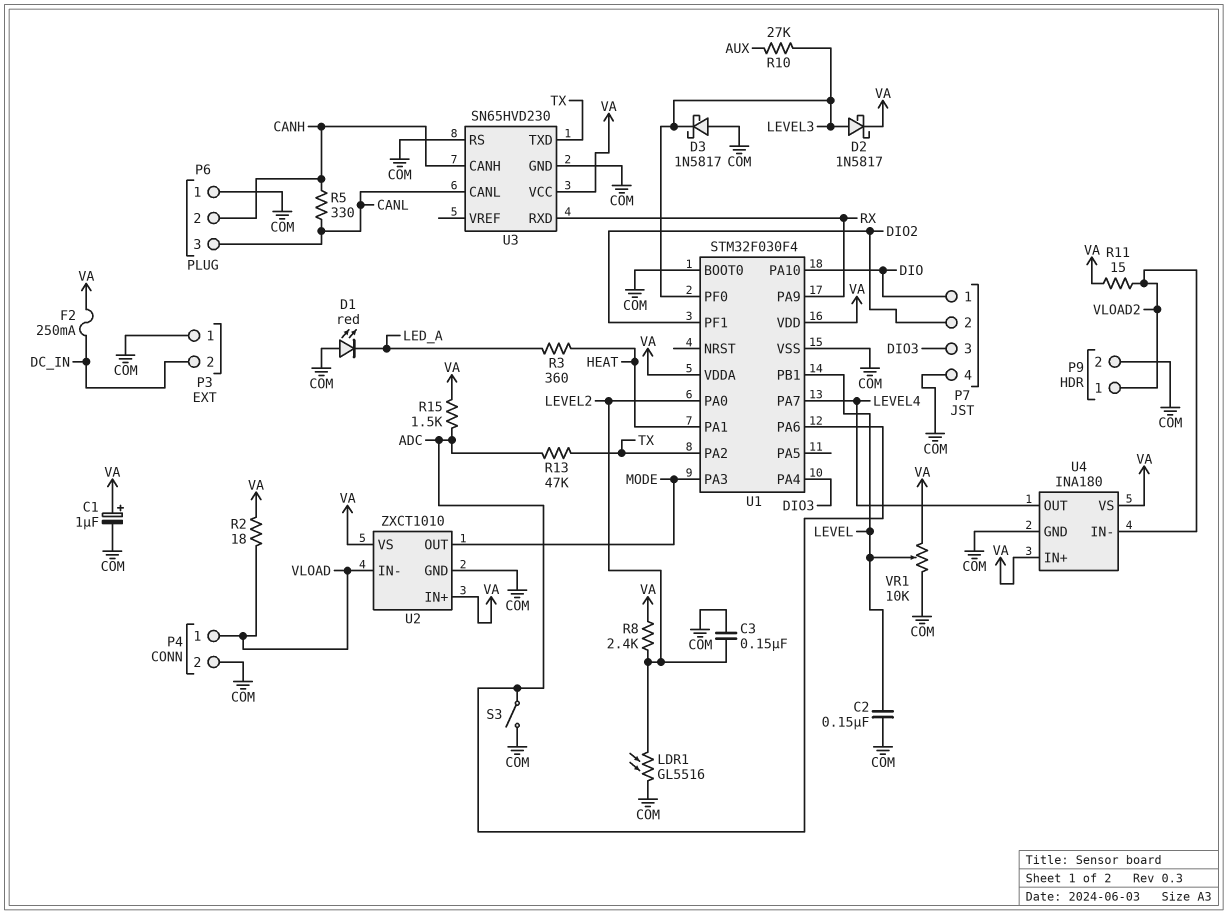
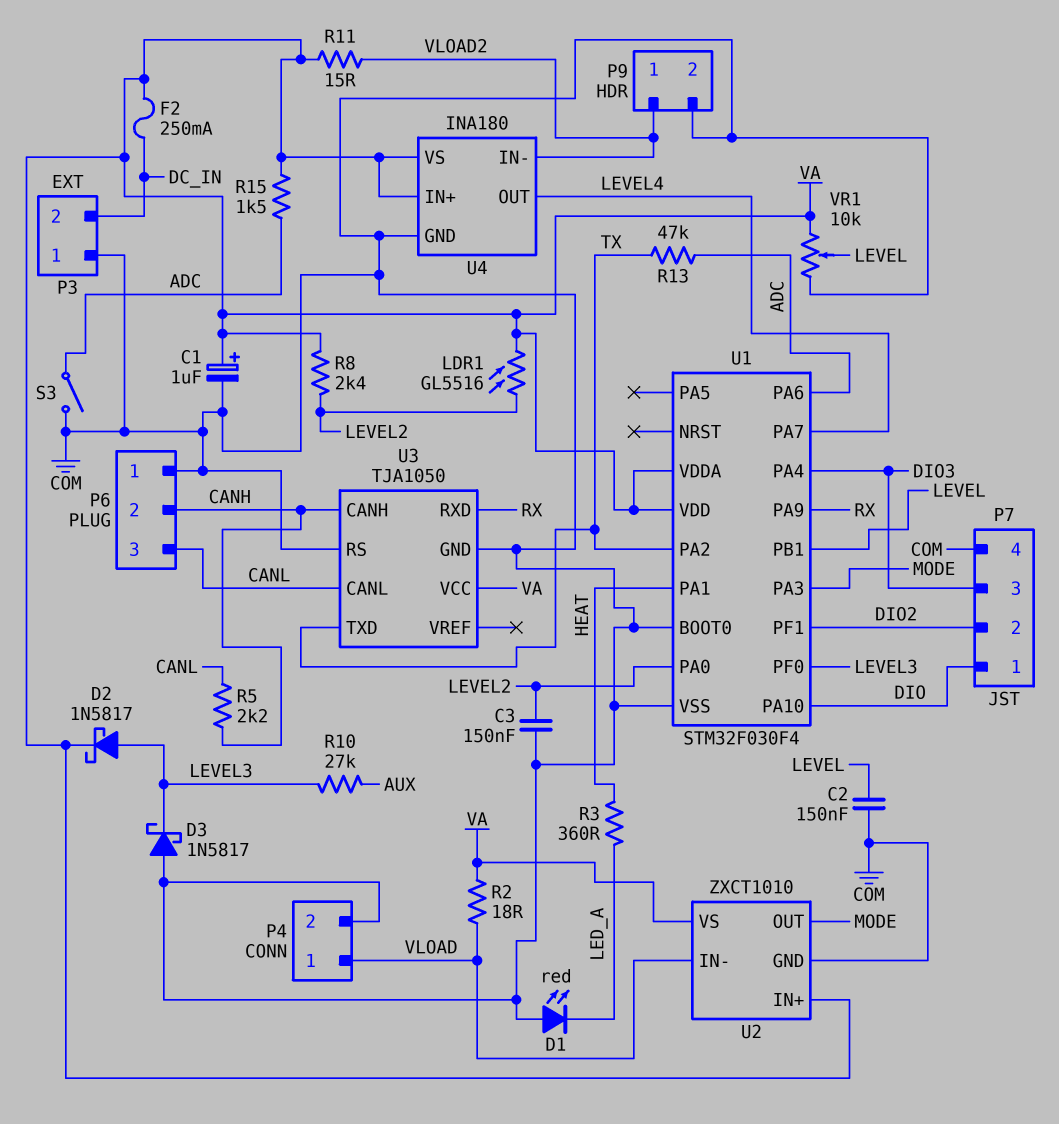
LDR1: GL5516 (COM, LEVEL2) -> GL5516 (LEVEL2, VA)
R5: 330 (CANH, CANL) -> 2.2k (CANH, CANL)
U3: SN65HVD230 -> TJA1050

